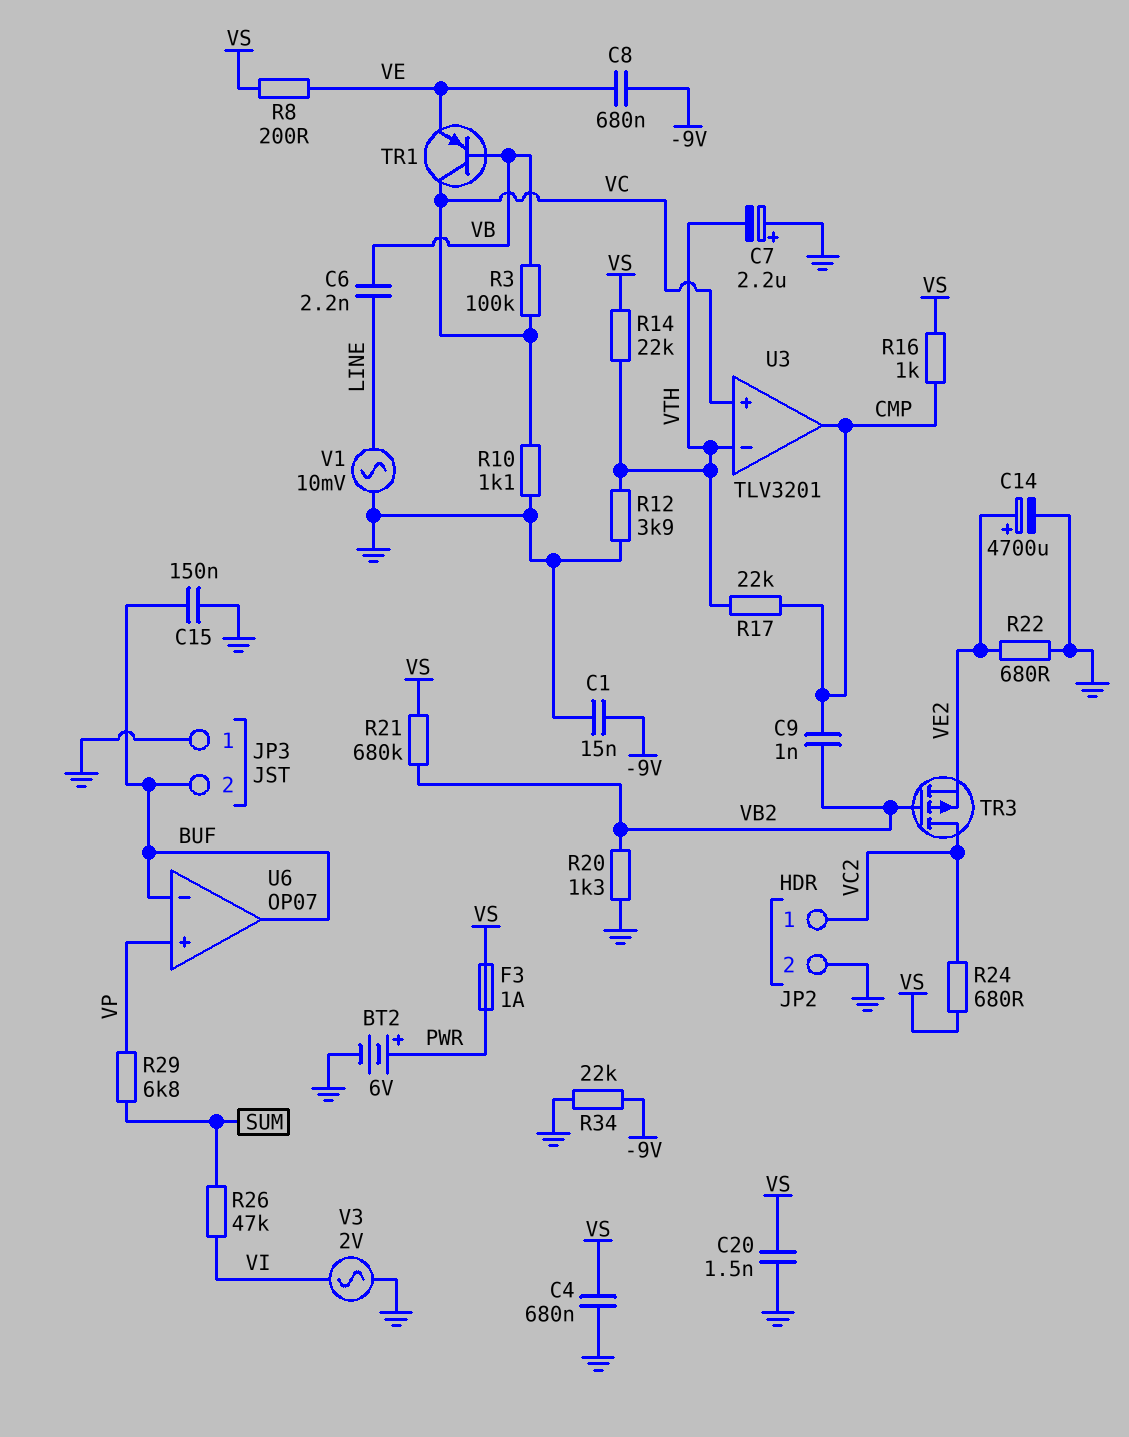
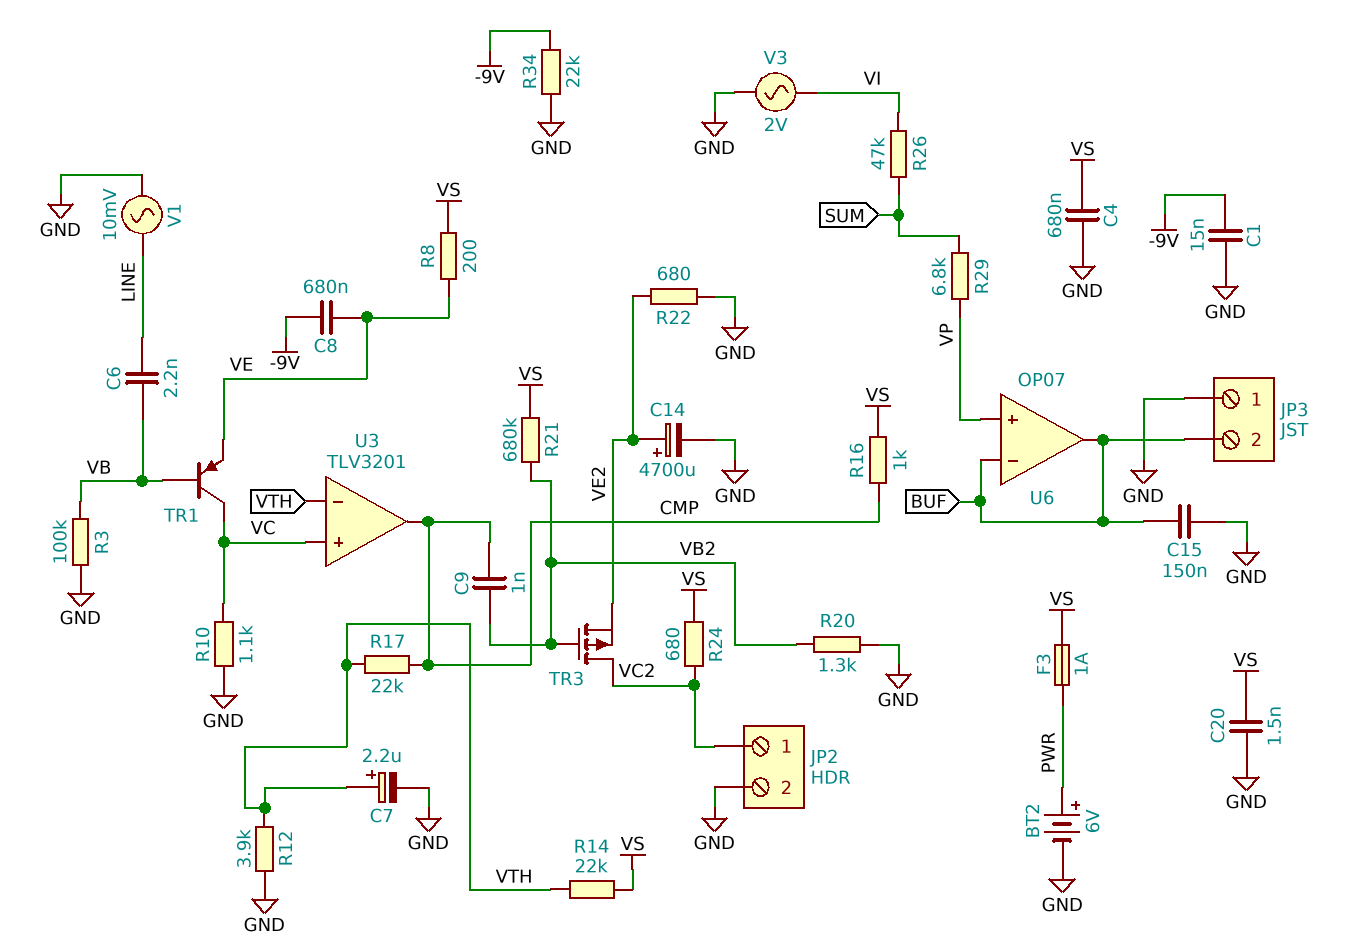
C7: 2.2uF (plus GND, minus VTH) -> 2.2uF (plus VTH, minus GND)
R3: 100k (VB, VC) -> 100k (GND, VB)

